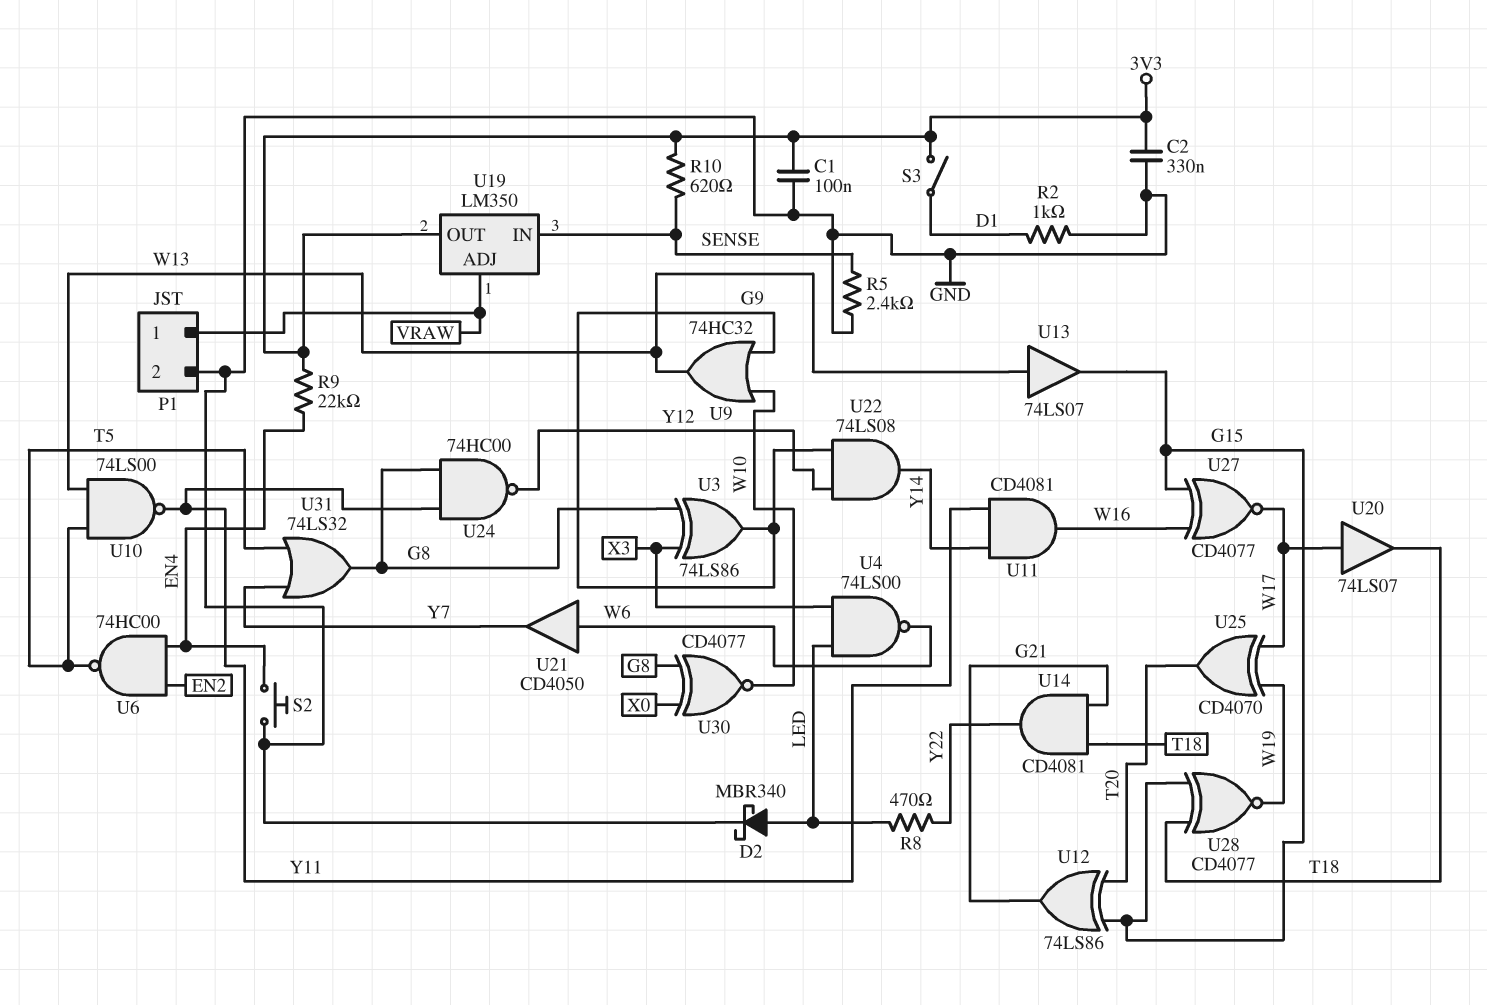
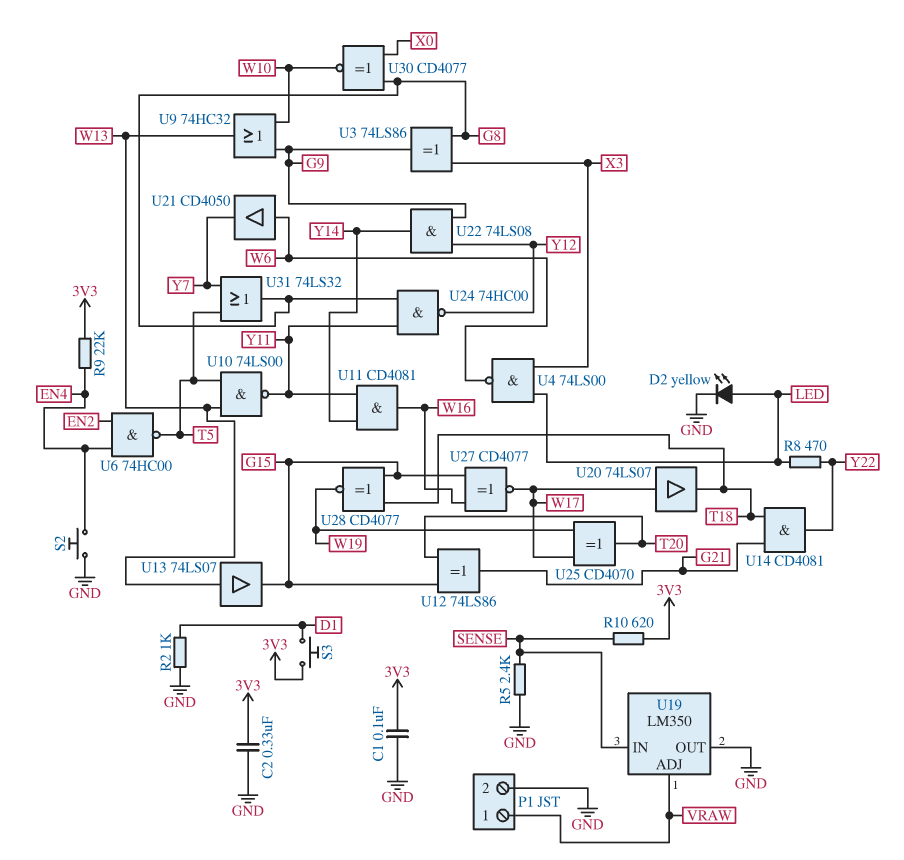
D2: schottky MBR340 (A LED, K GND) -> LED yellow (A LED, K GND)
S3: switch (3V3, D1) -> button (3V3, D1)
U19 pin OUT: 3V3 -> GND

